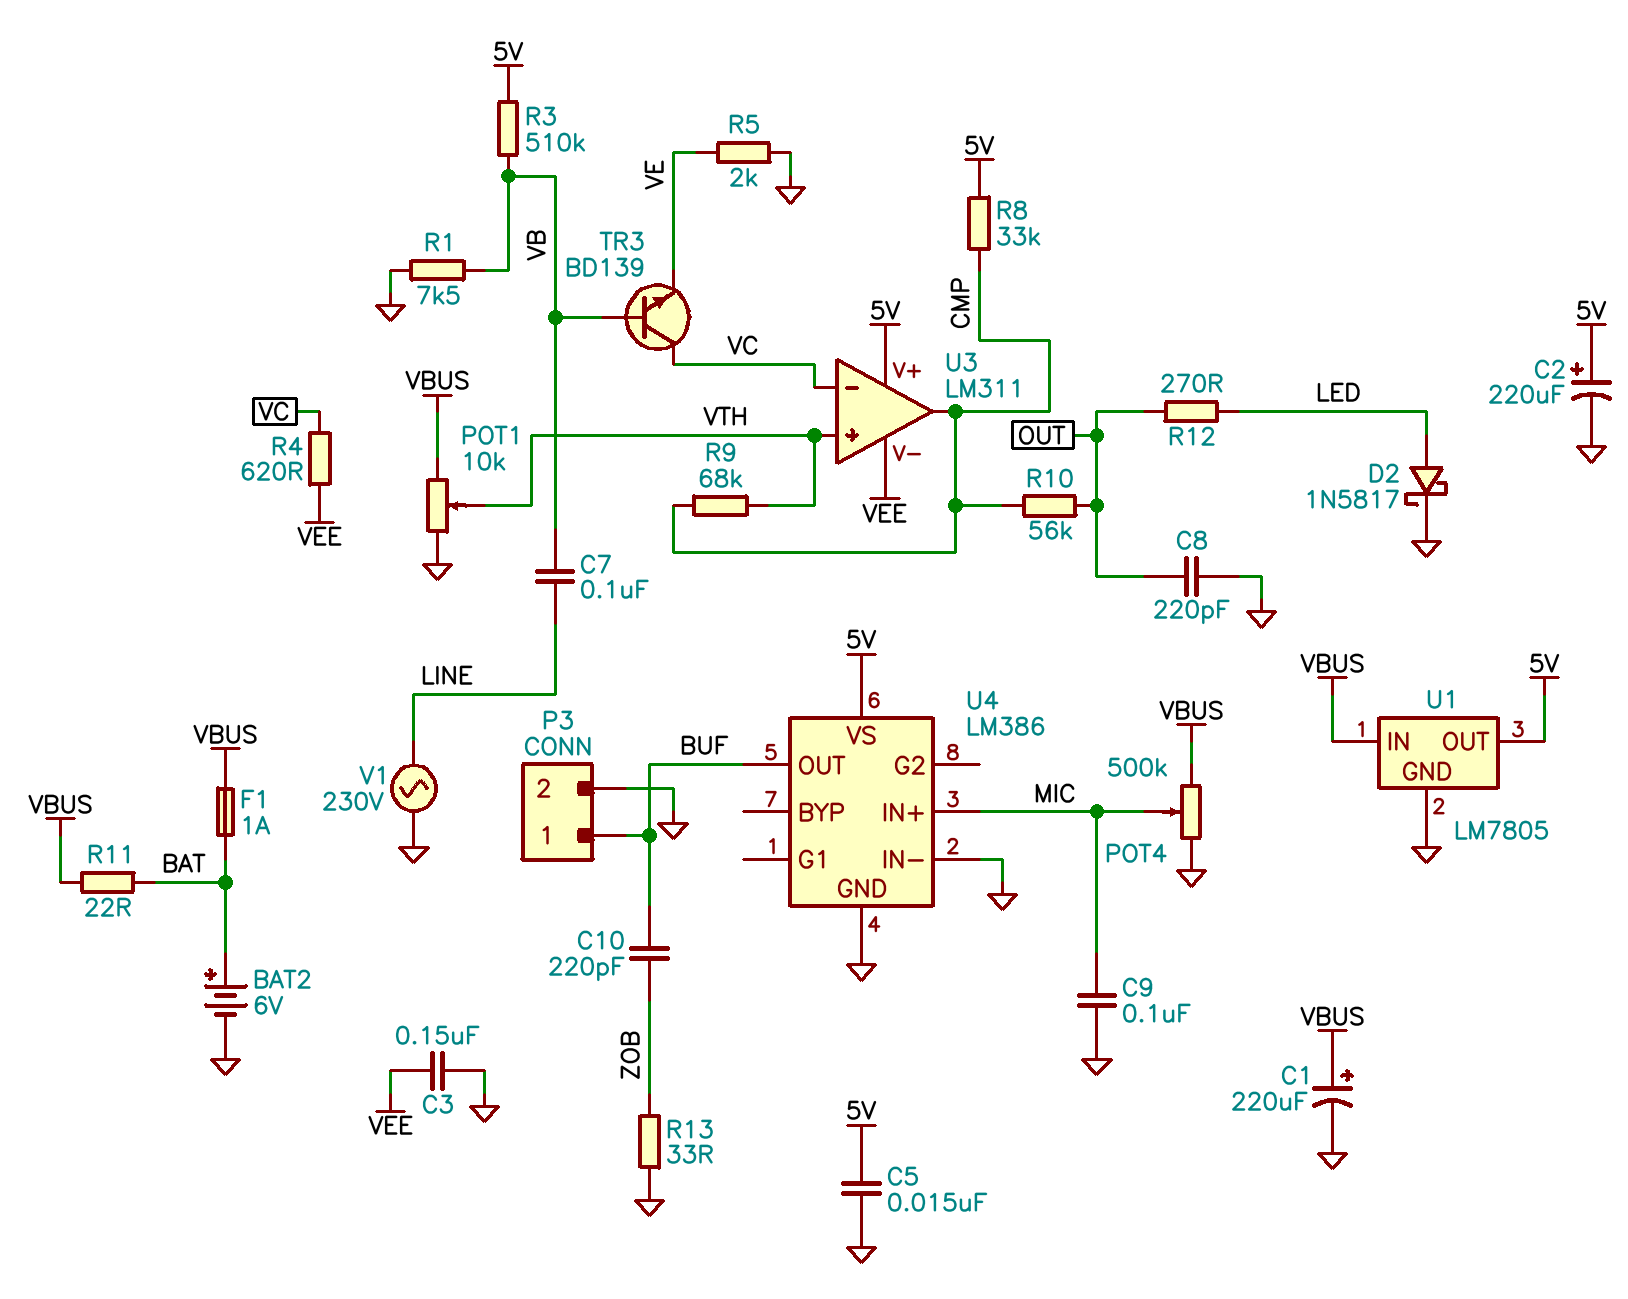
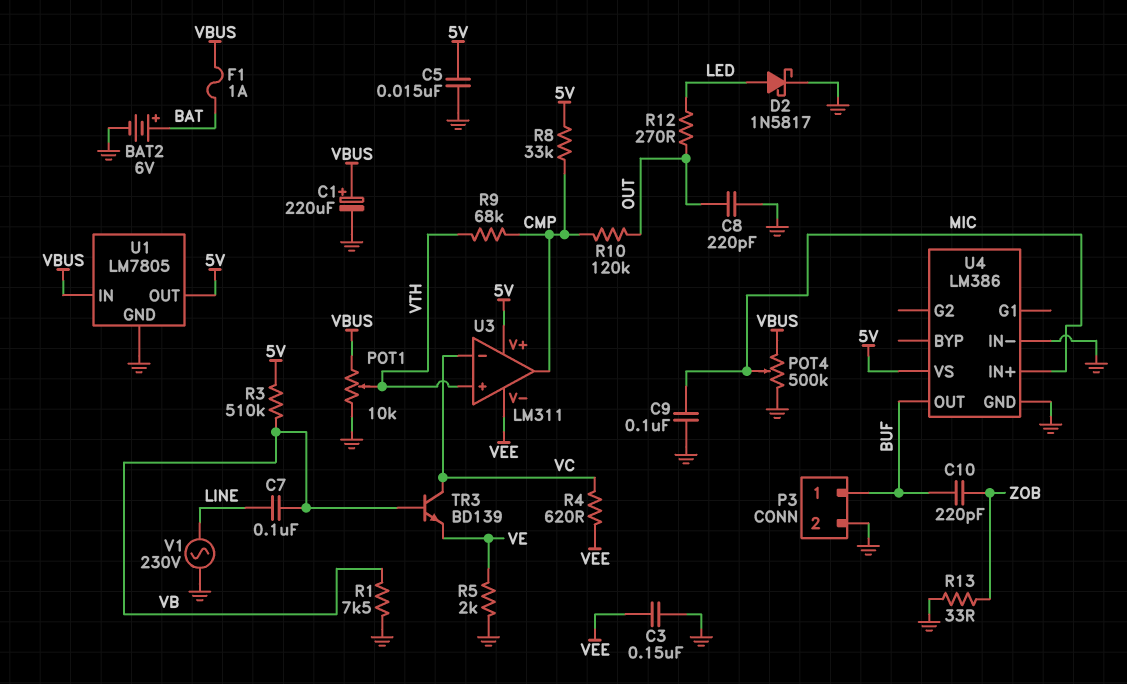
C2: 220uF (plus 5V, minus GND) -> none
R10: 56k (CMP, OUT) -> 120k (CMP, OUT)
R11: 22 (BAT, VBUS) -> none

